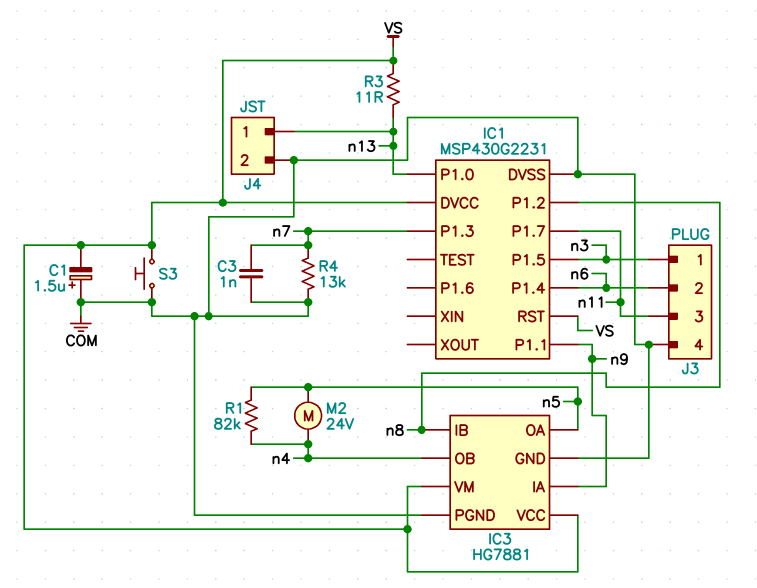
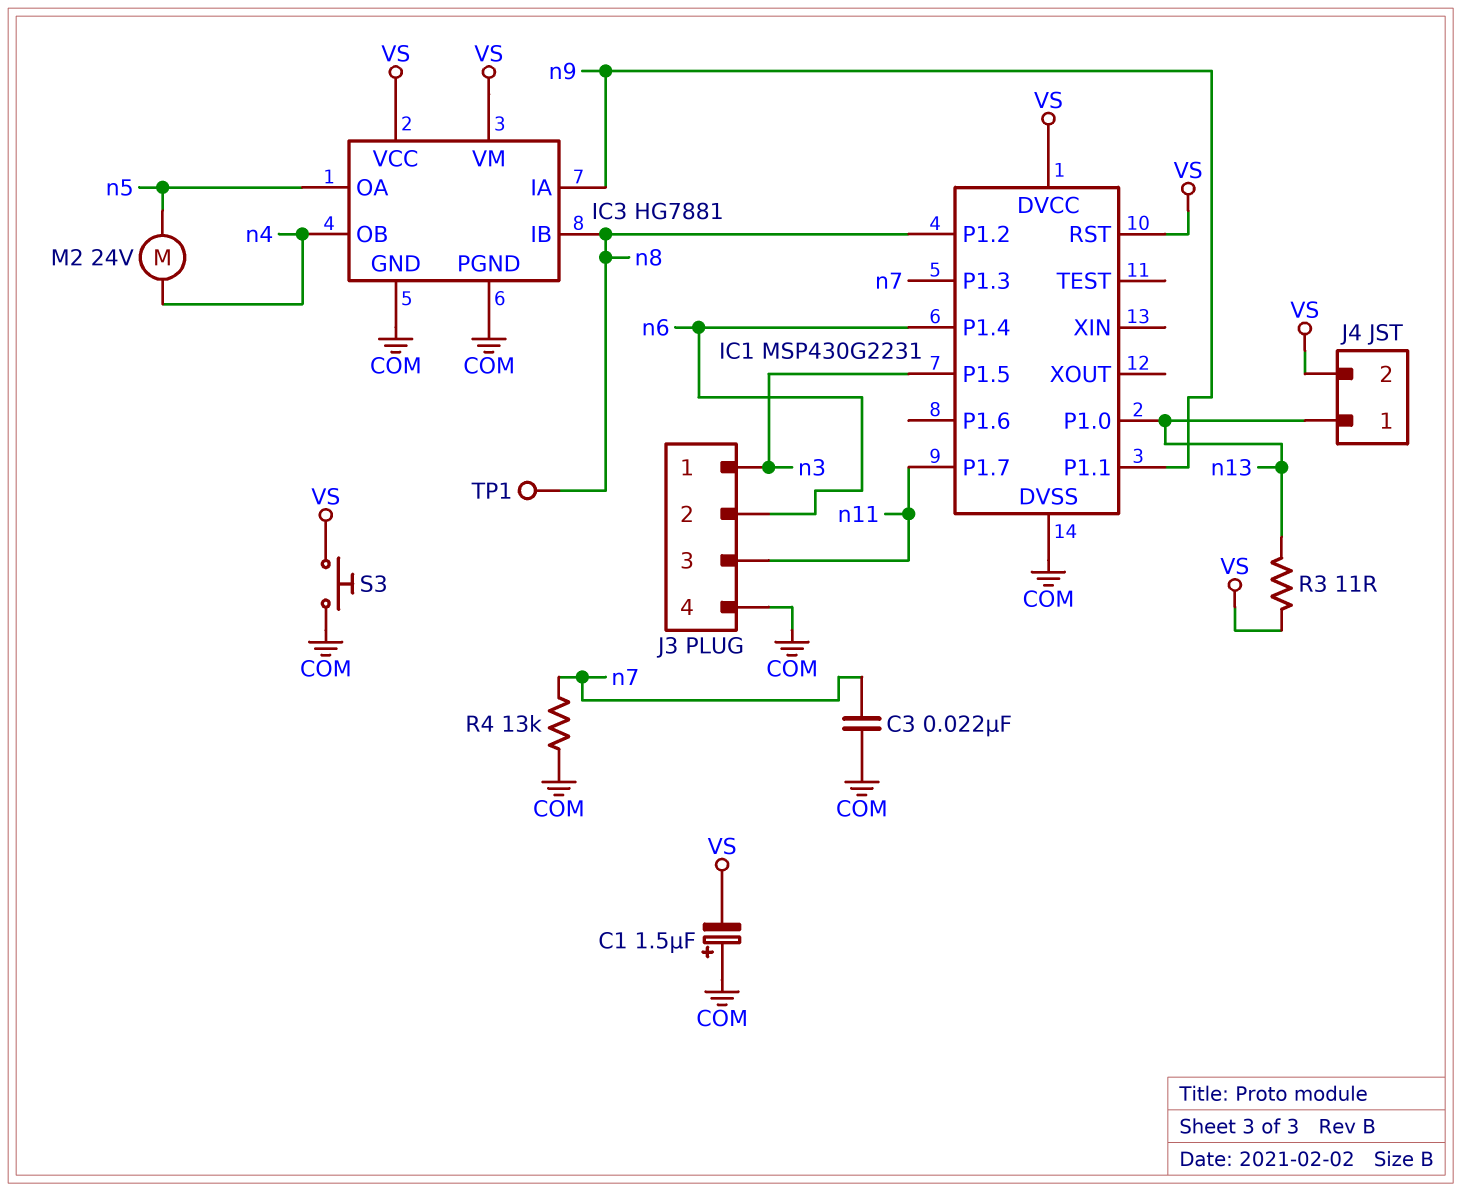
C3: 1nF (COM, n7) -> 22nF (COM, n7)
J4 pin 2: COM -> VS
R1: 82k (n4, n5) -> none
TP1: none -> test point (n8)

